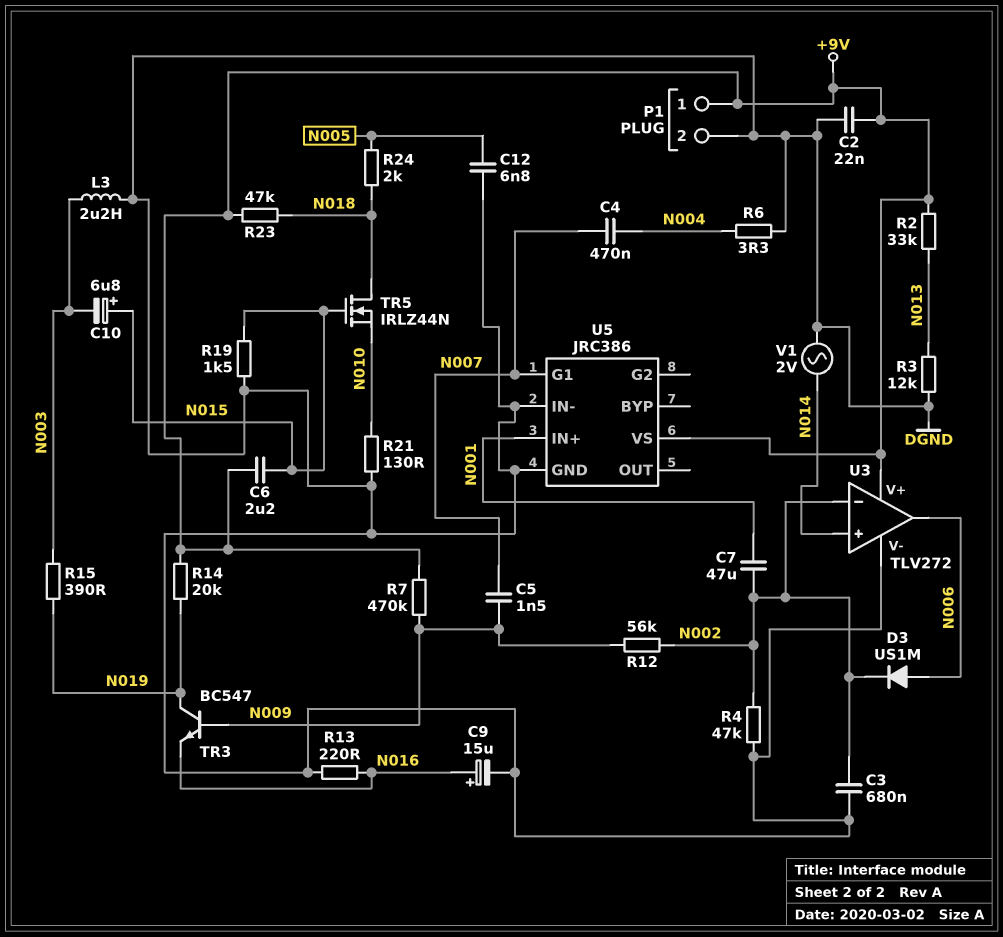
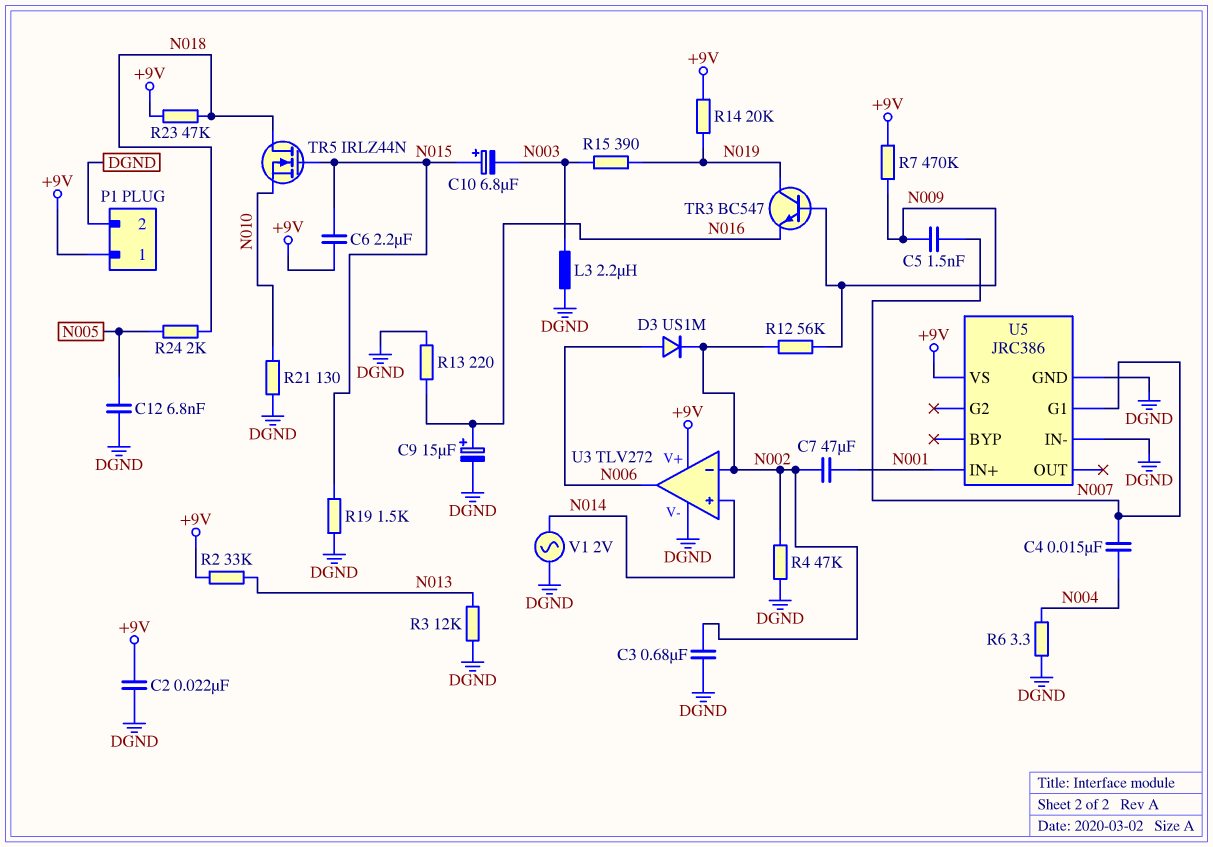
C4: 470nF (N004, N007) -> 15nF (N004, N007)

